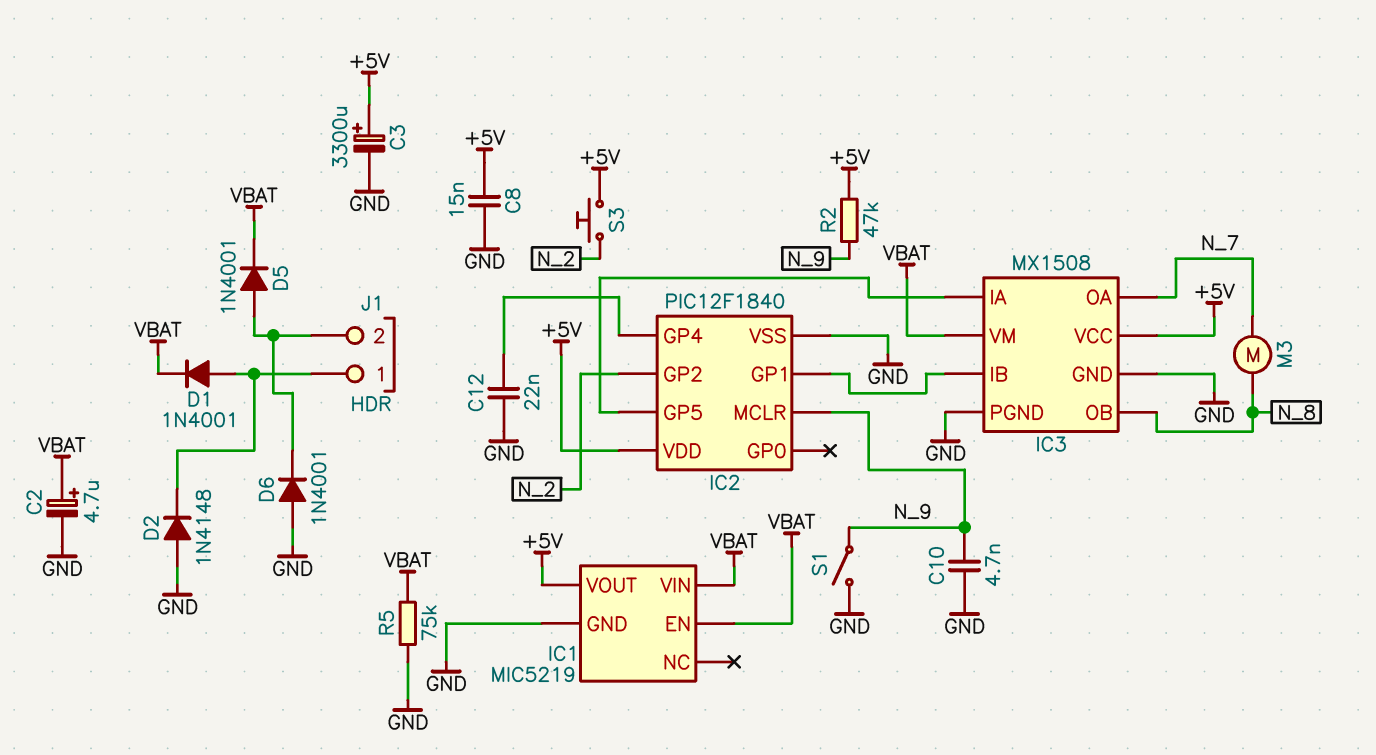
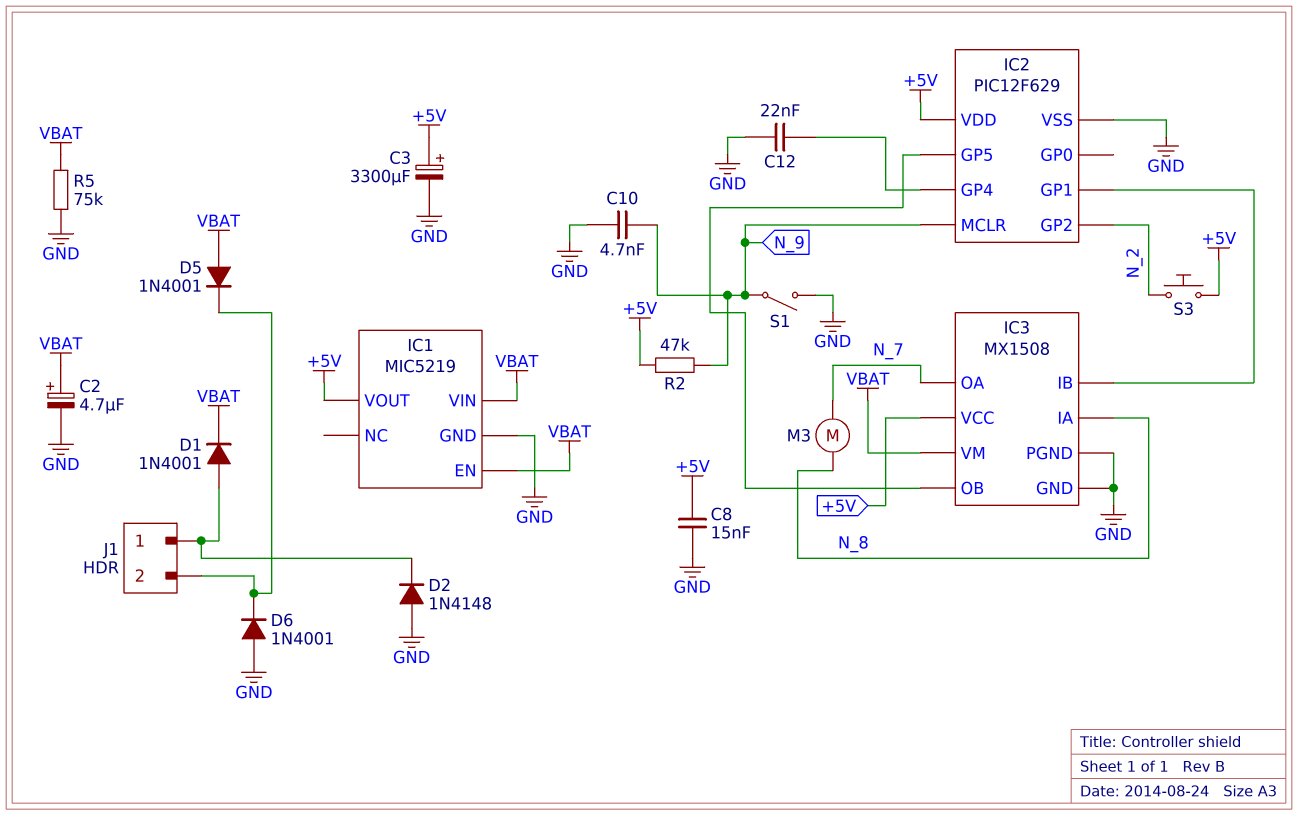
D5: diode 1N4001 (A J1/2, K VBAT) -> diode 1N4001 (A VBAT, K J1/2)
IC2: PIC12F1840 -> PIC12F629
IC3 pin IA: IC2/GP5 -> N_8
IC3 pin OB: N_8 -> IC2/GP5

